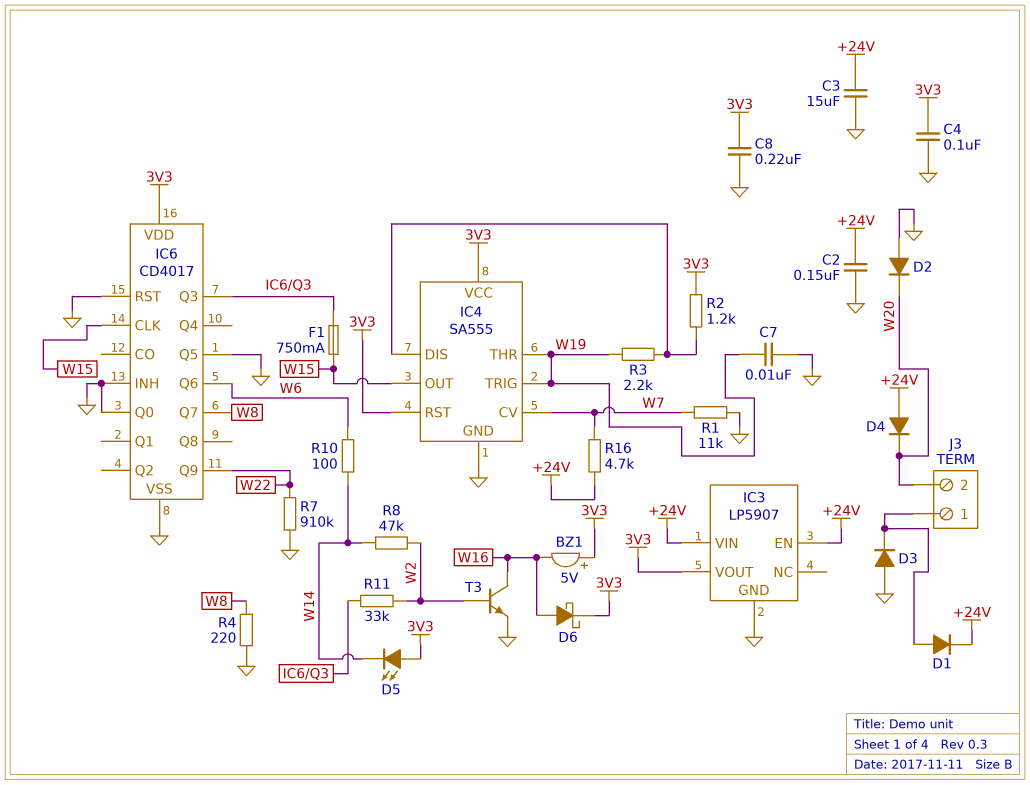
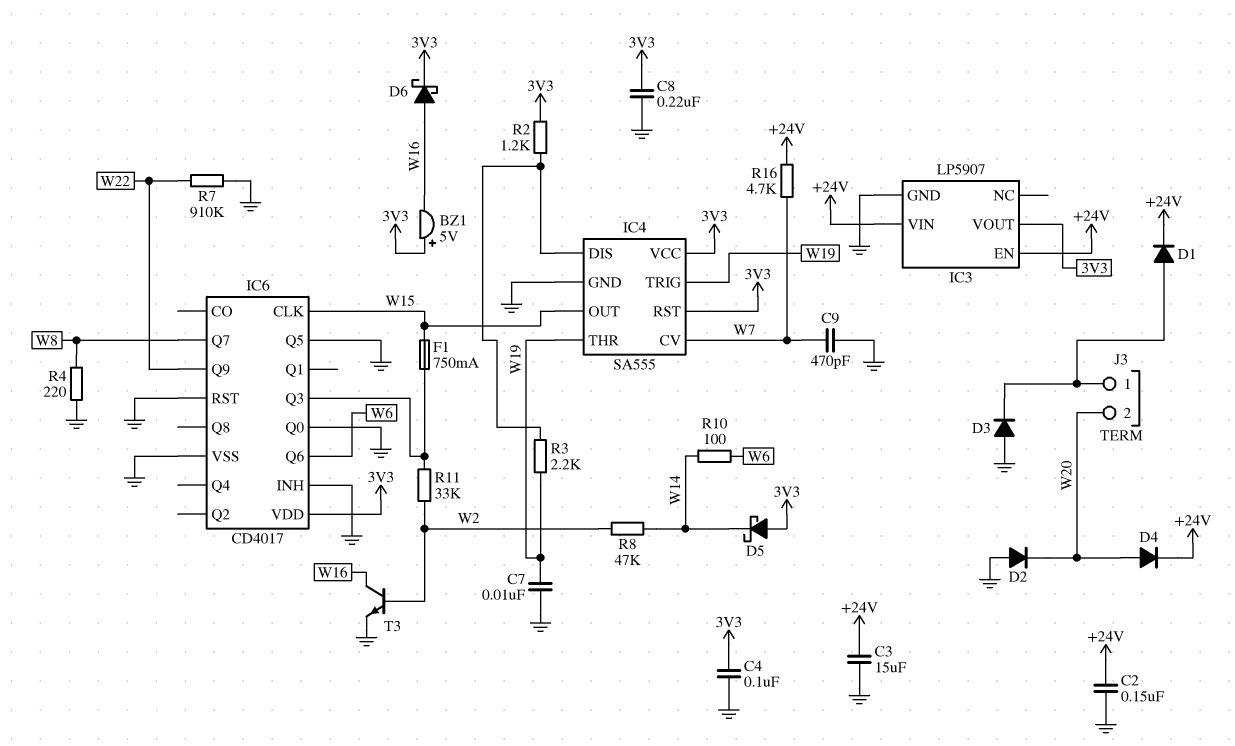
C9: none -> 470pF (GND, W7)
D4: diode (A +24V, K W20) -> diode (A W20, K +24V)
D5: LED (A 3V3, K W14) -> schottky (A 3V3, K W14)
R1: 11k (GND, W7) -> none

